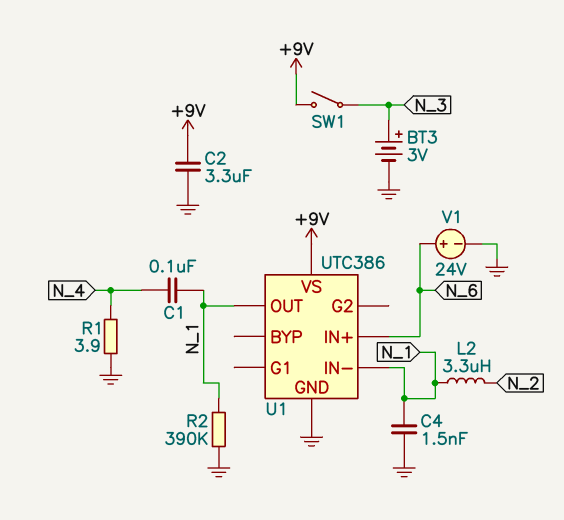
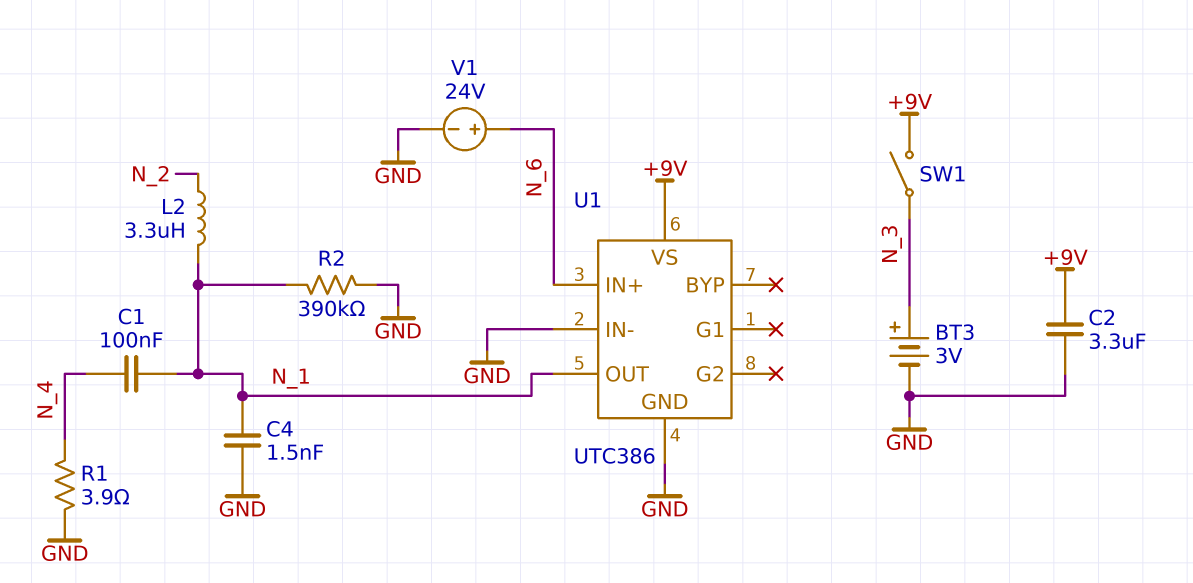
U1 pin IN-: N_1 -> GND

